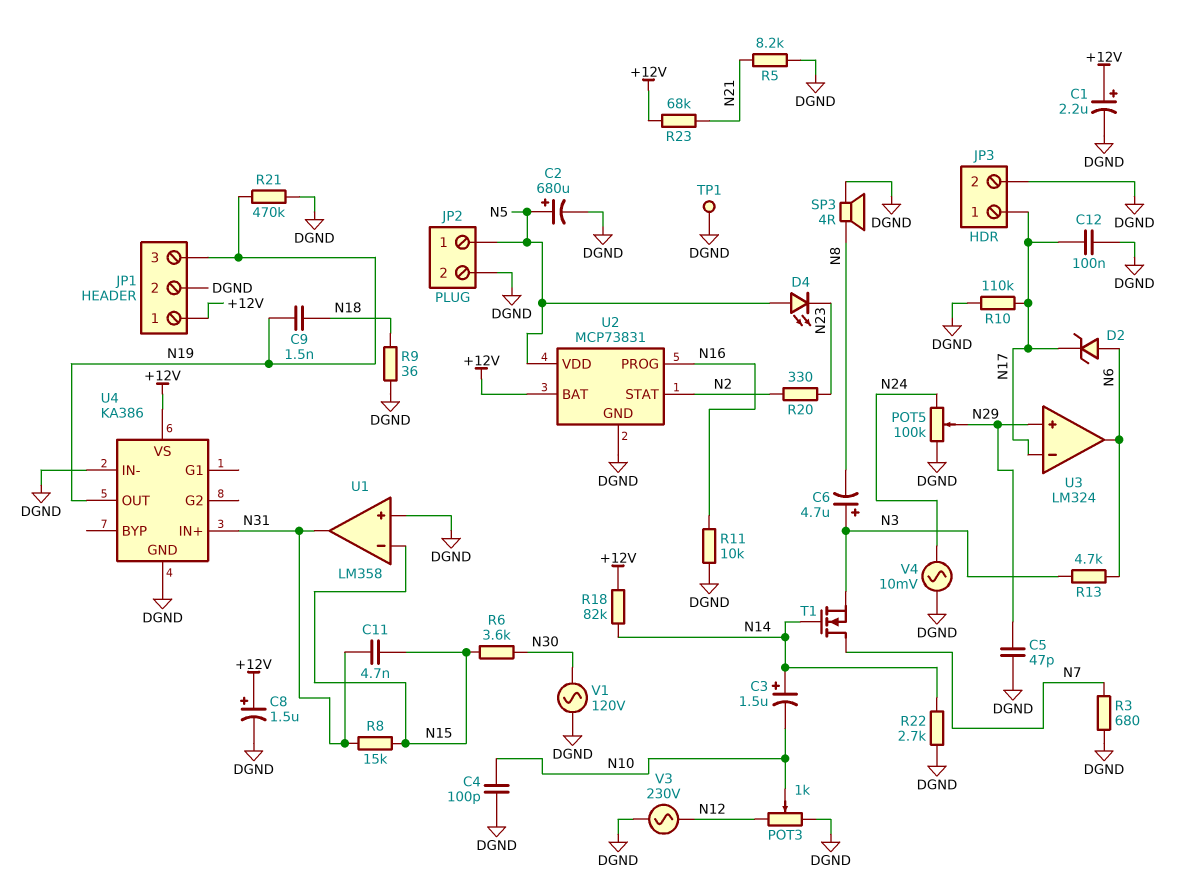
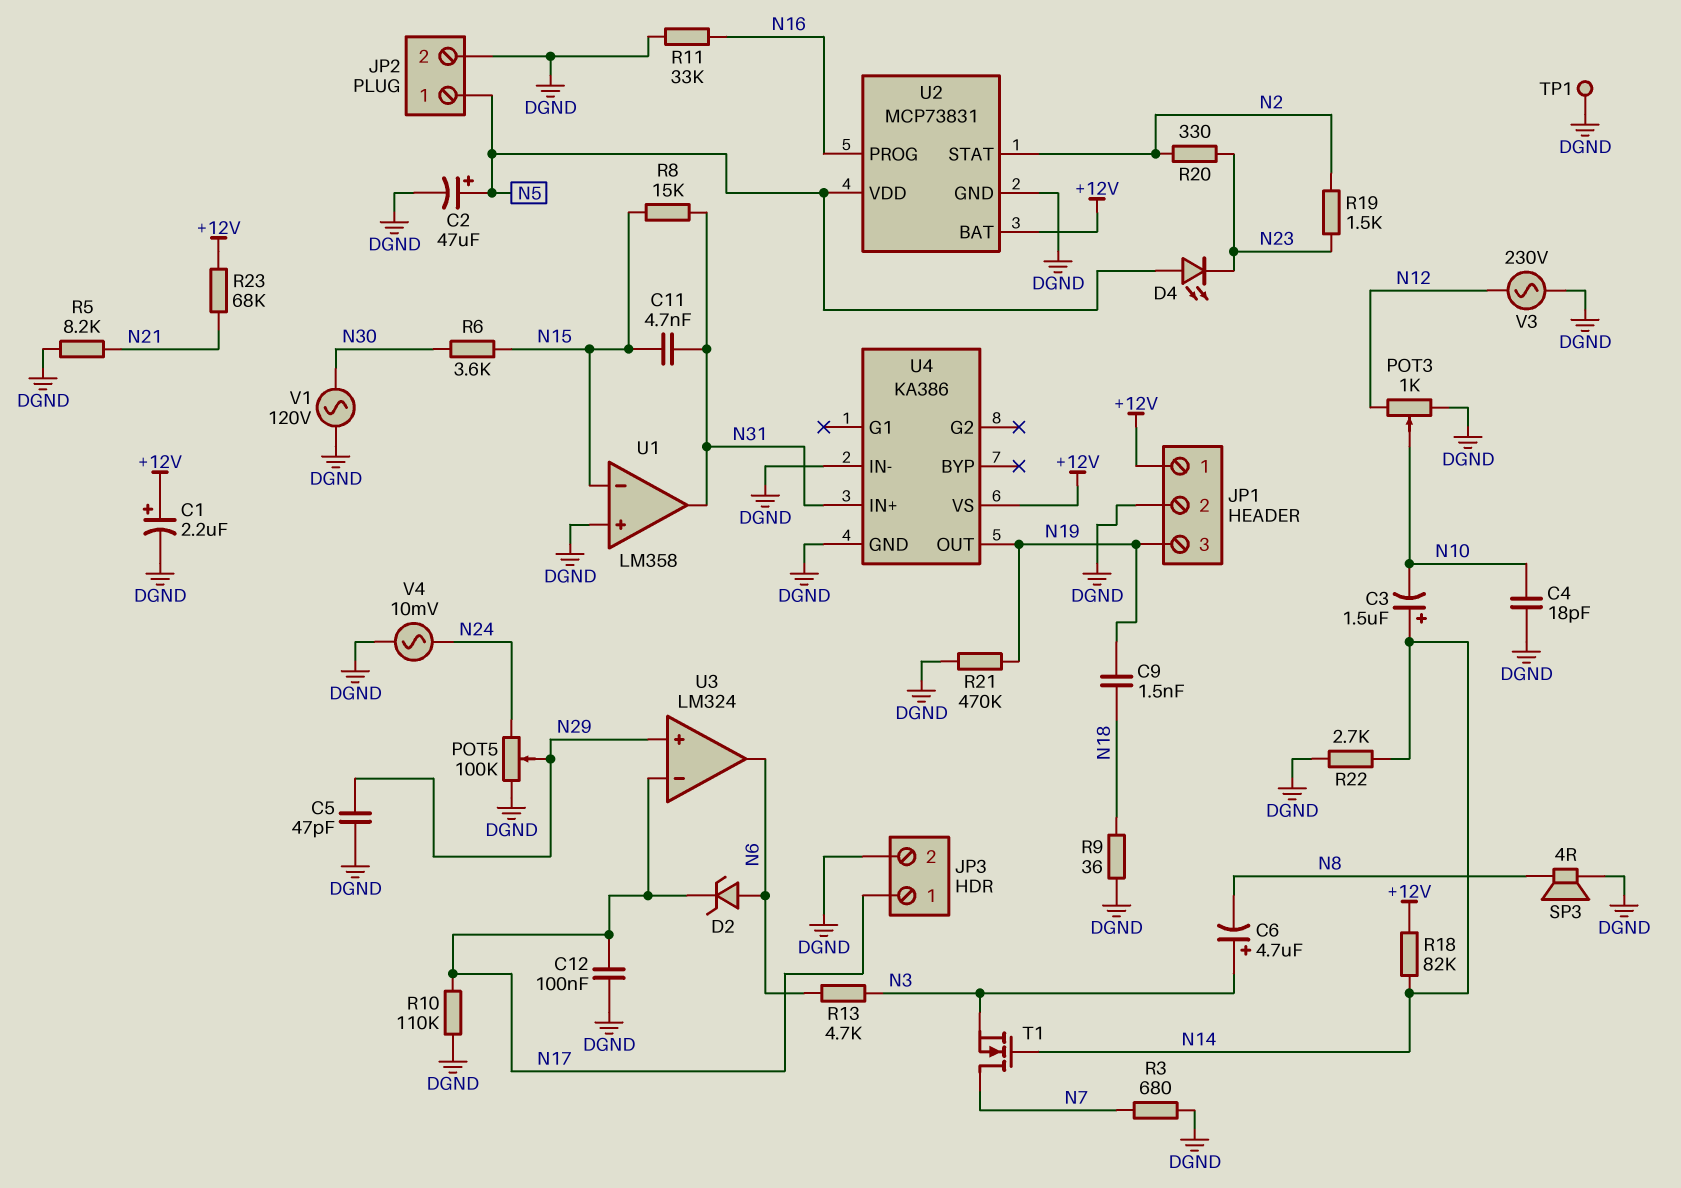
C2: 680uF (plus N5, minus DGND) -> 47uF (plus N5, minus DGND)
C4: 100pF (DGND, N10) -> 18pF (DGND, N10)
C8: 1.5uF (plus +12V, minus DGND) -> none
R11: 10k (DGND, N16) -> 33k (DGND, N16)
R19: none -> 1.5k (N2, N23)

